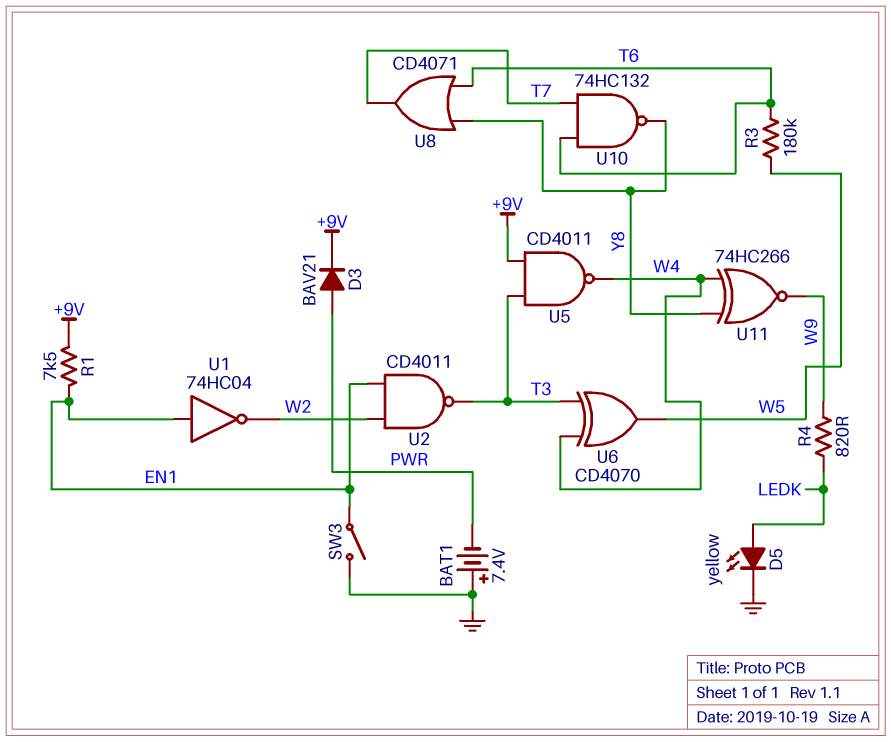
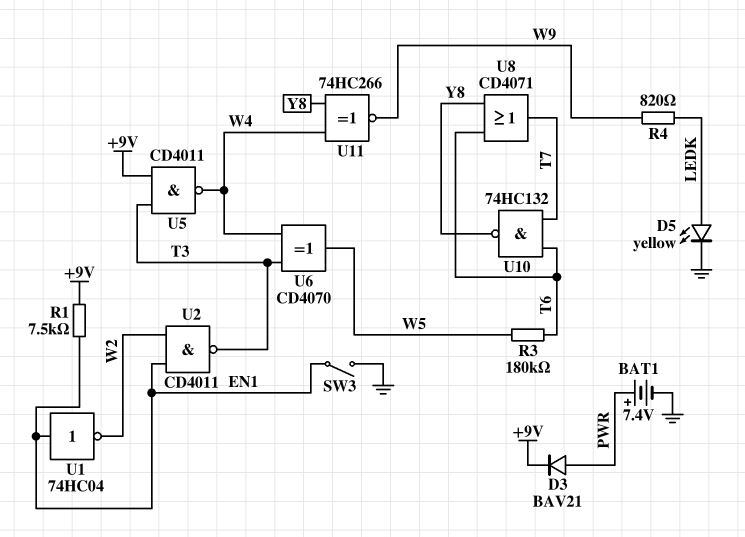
BAT1: 7.4V (plus GND, minus PWR) -> 7.4V (plus PWR, minus GND)

